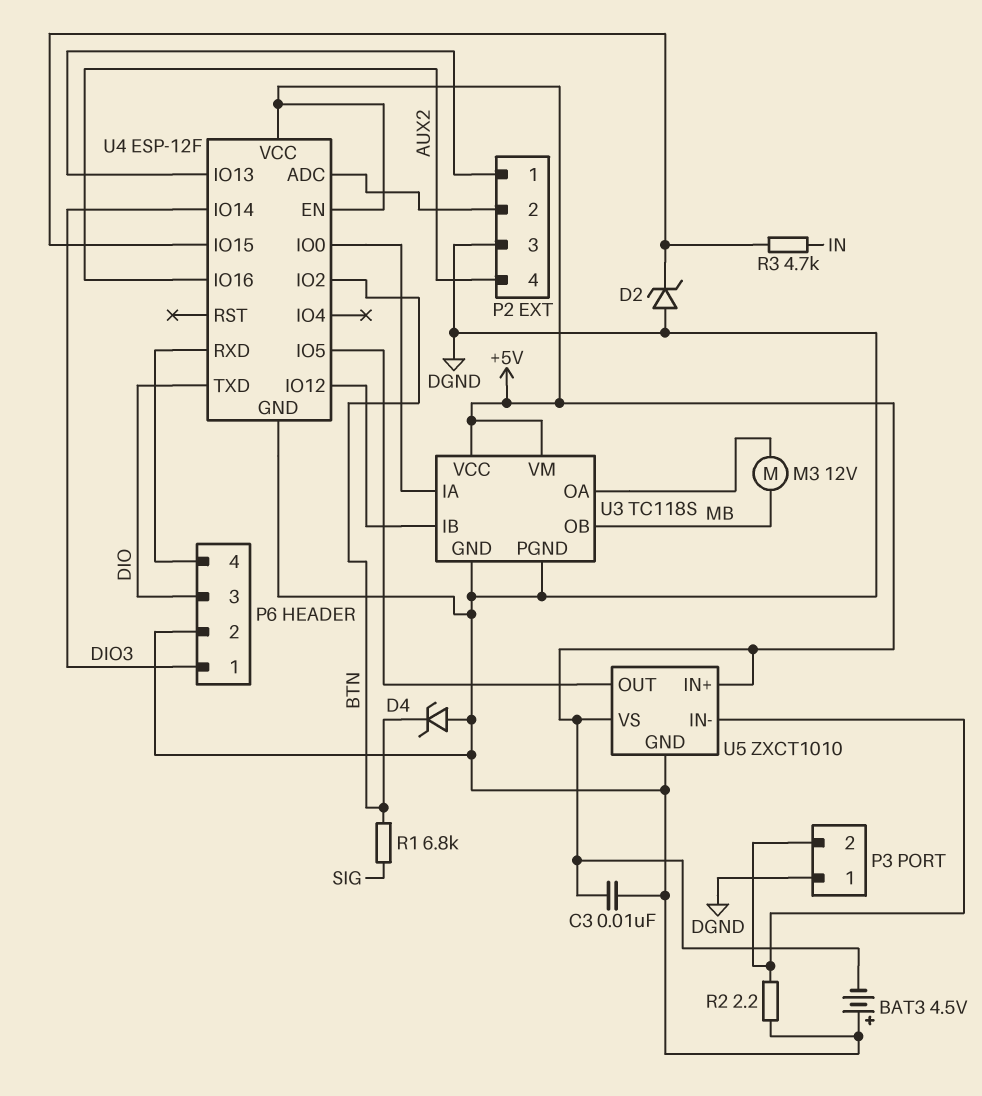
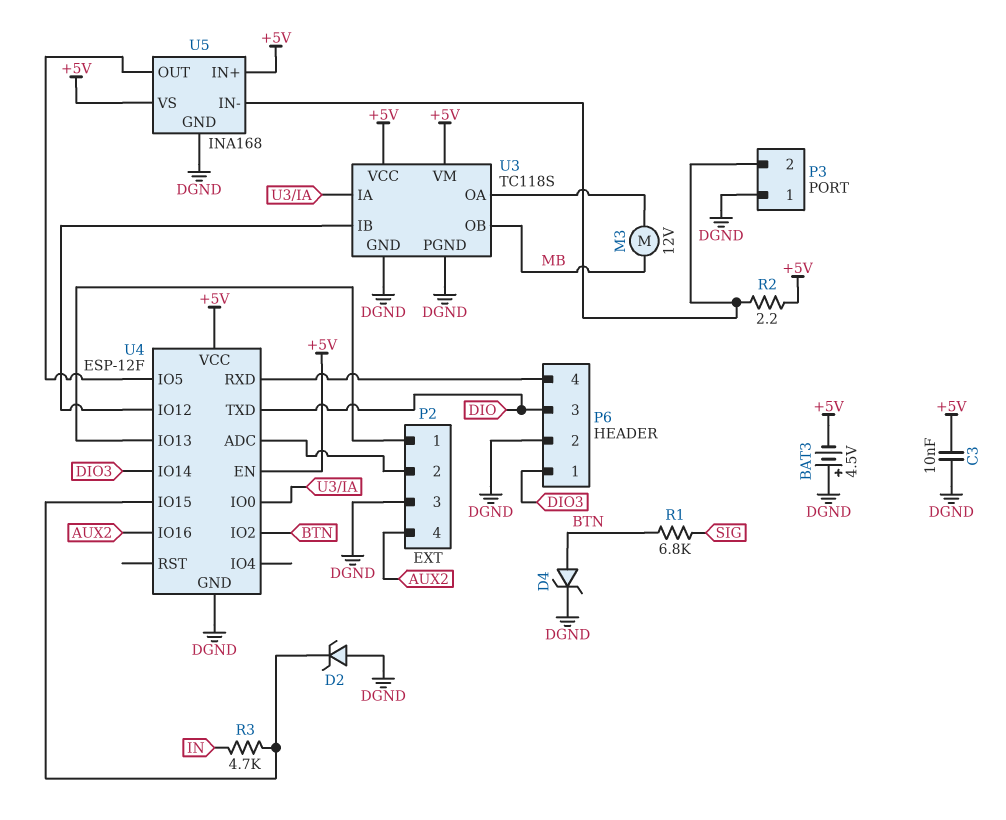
D4: zener (A DGND, K BTN) -> zener (A BTN, K DGND)
R2: 2.2 (DGND, P3/2) -> 2.2 (+5V, P3/2)
U5: ZXCT1010 -> INA168

